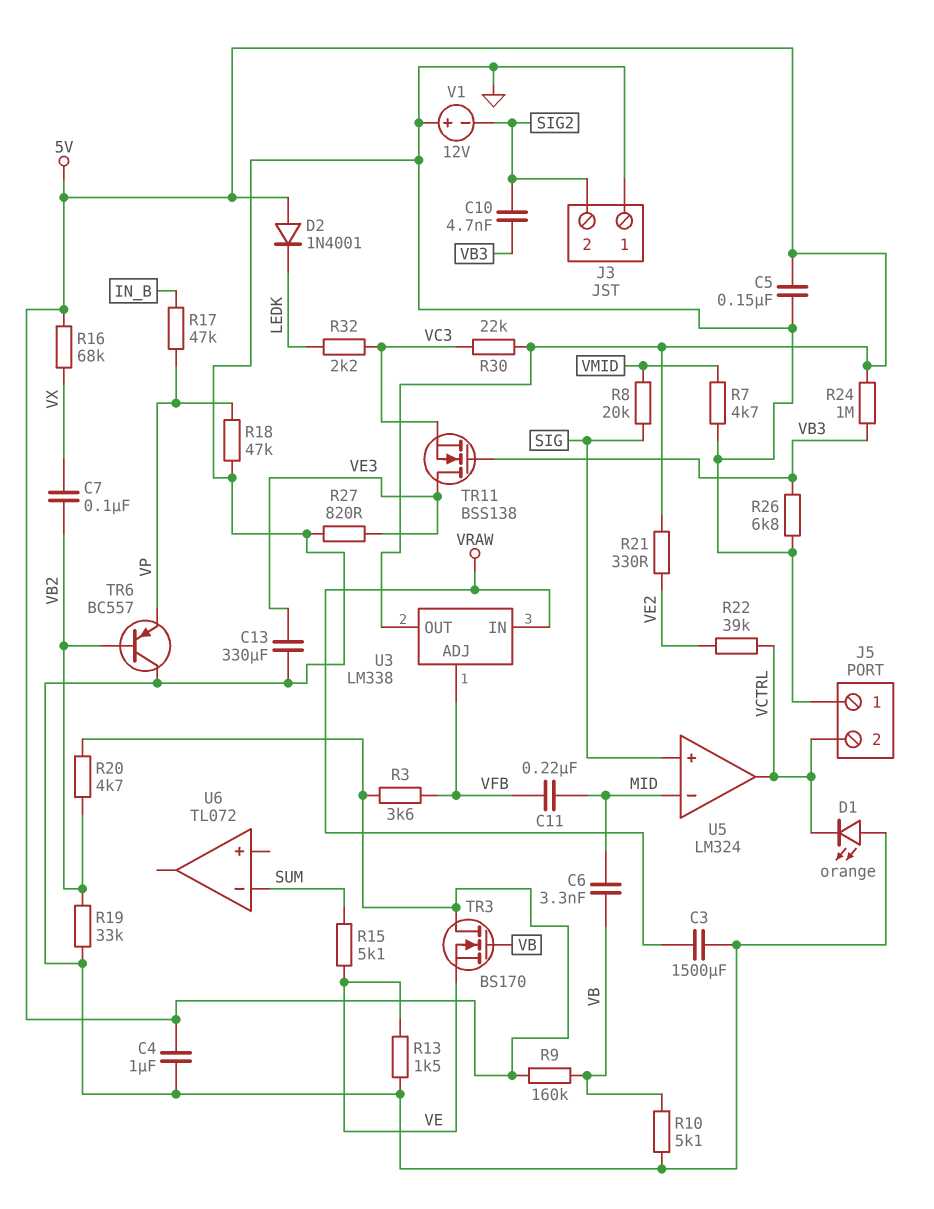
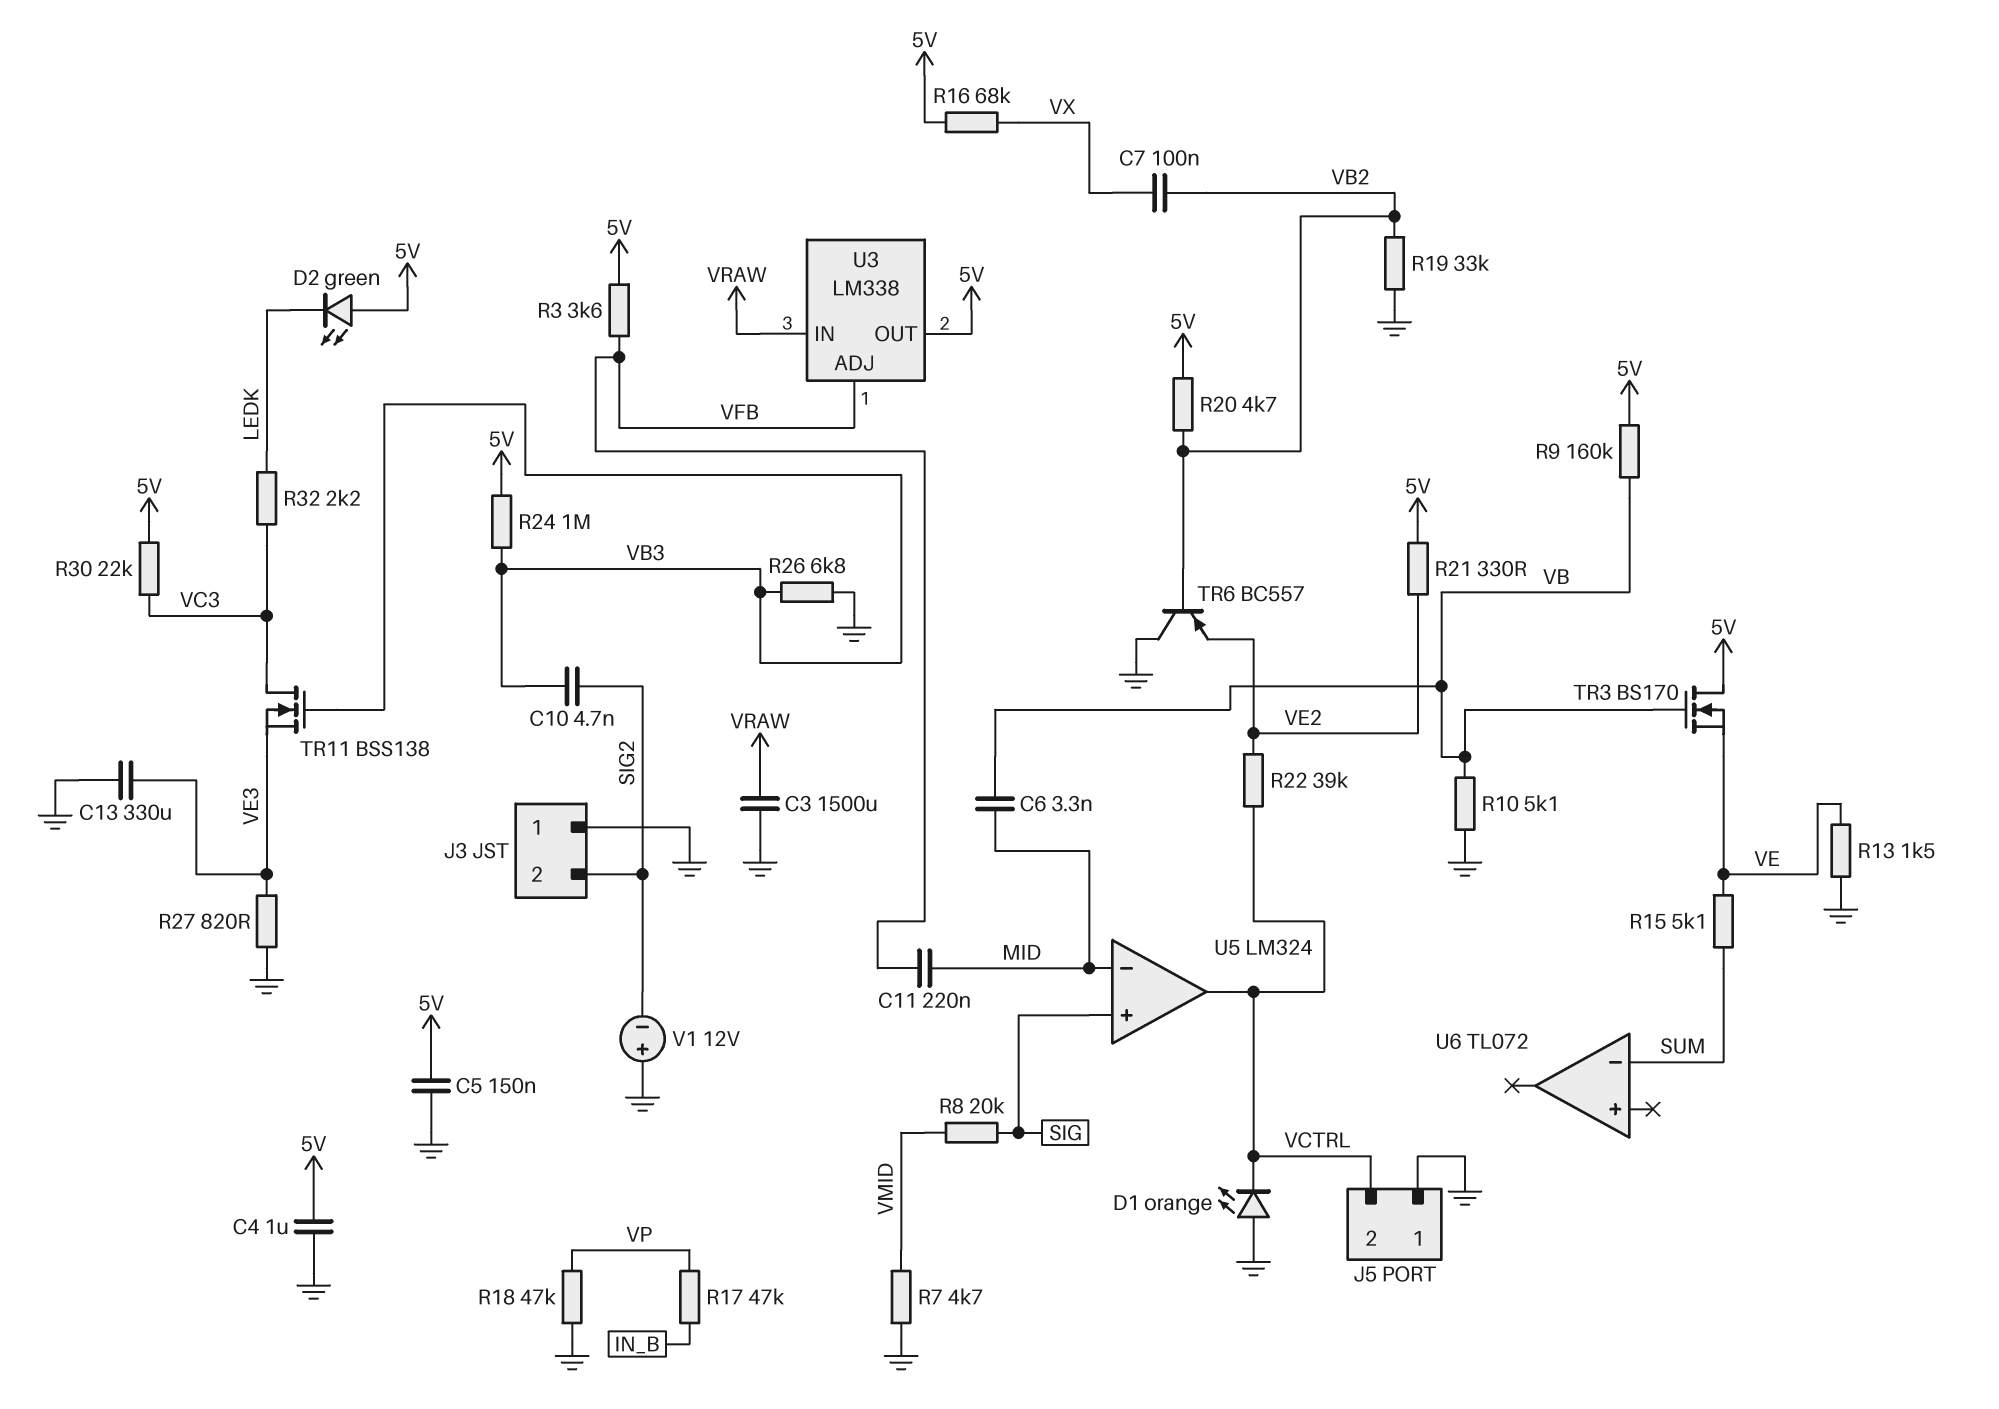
D2: diode 1N4001 (A 5V, K LEDK) -> LED green (A 5V, K LEDK)
TR6: PNP BC557 (B VB2, C GND, E VP) -> PNP BC557 (B VB2, C GND, E VE2)
TR11: NMOS BSS138 (G VB3, D VE3, S VC3) -> NMOS BSS138 (G VB3, D VC3, S VE3)

